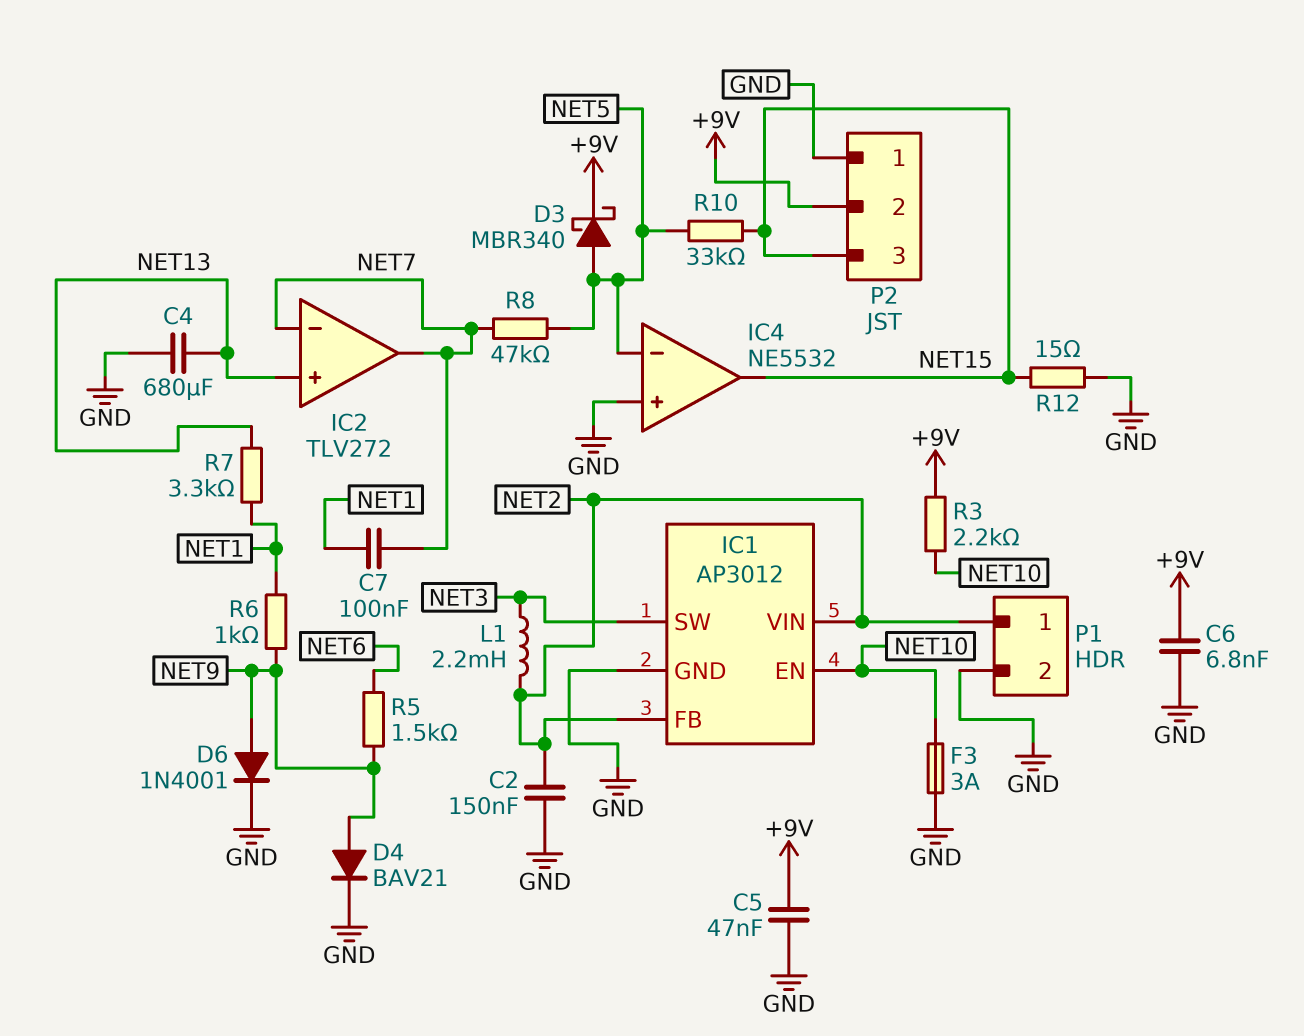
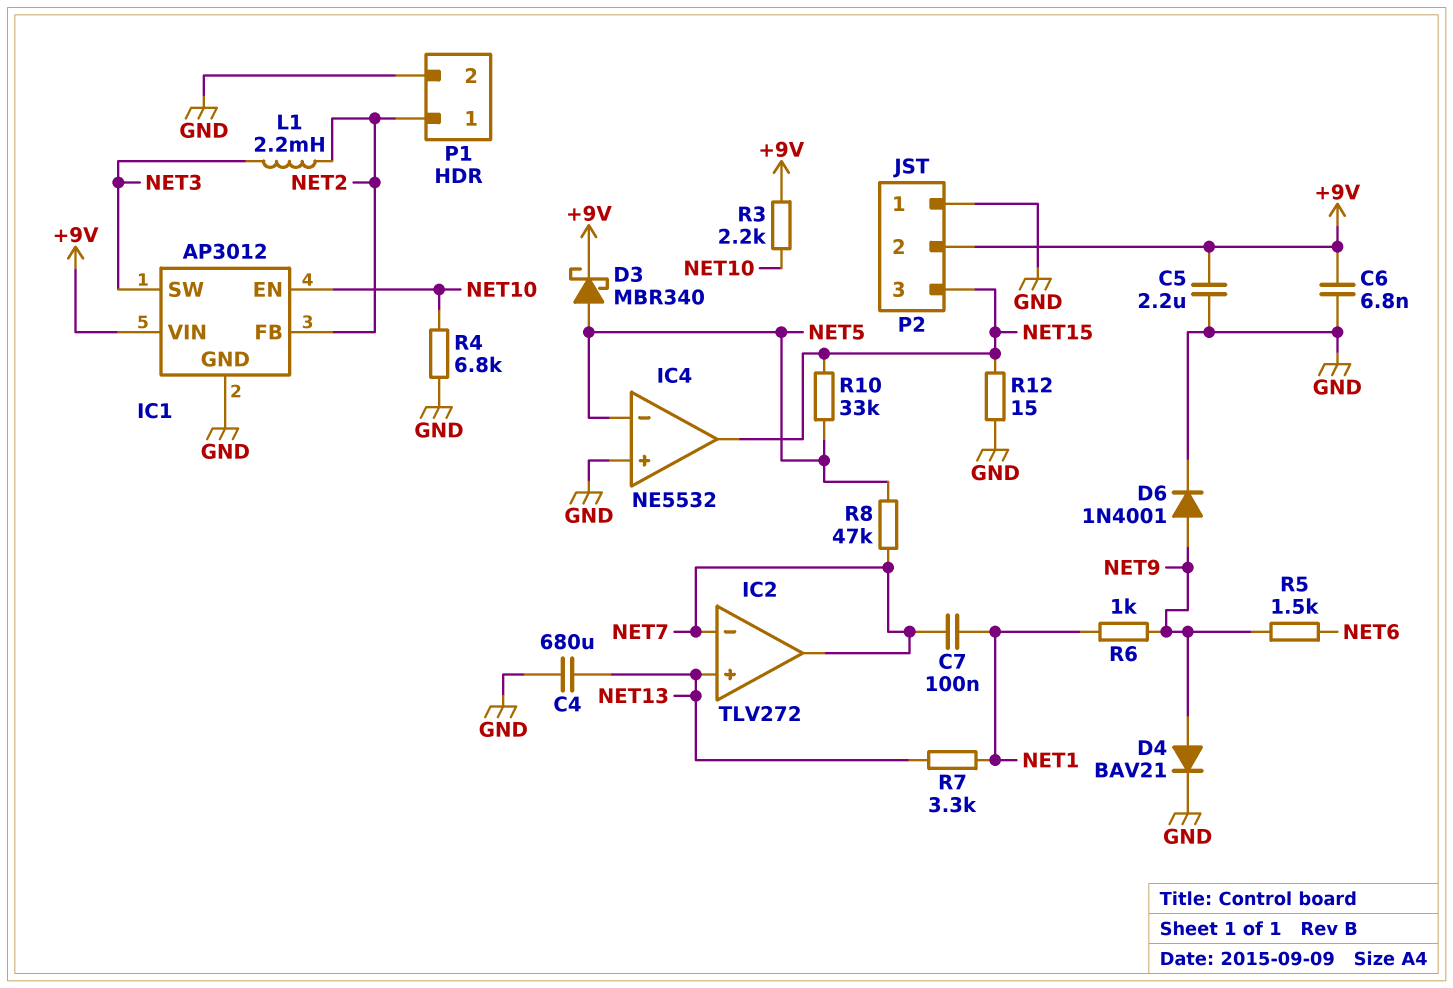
C2: 150nF (GND, NET2) -> none
C5: 47nF (+9V, GND) -> 2.2uF (+9V, GND)
F3: 3A (GND, NET10) -> none
IC1 pin VIN: NET2 -> +9V
R4: none -> 6.8k (GND, NET10)

